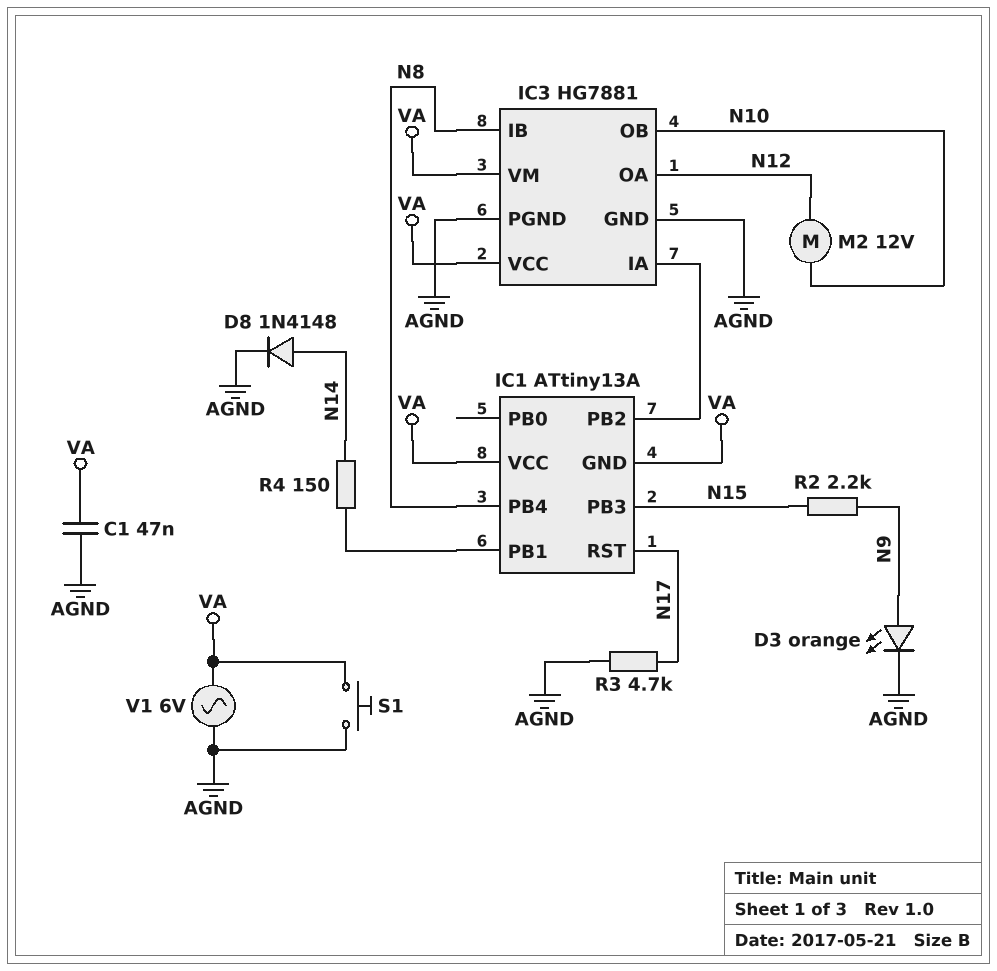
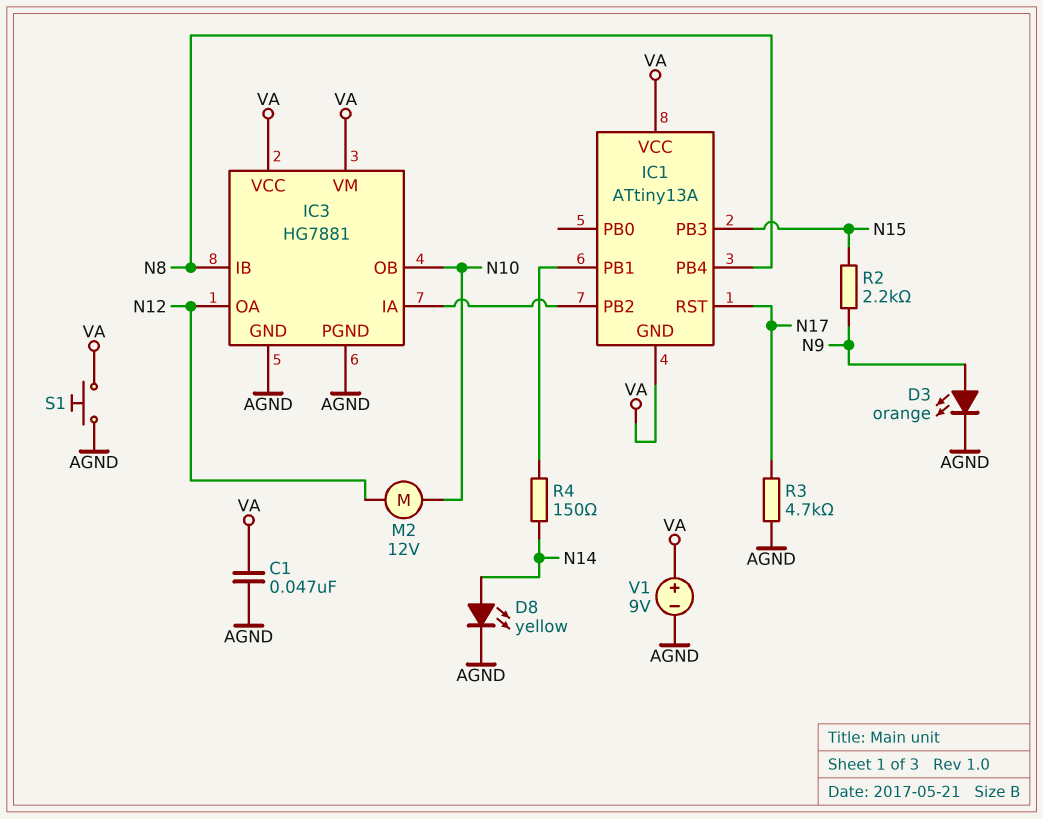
D8: diode 1N4148 (A N14, K AGND) -> LED yellow (A N14, K AGND)
V1: AC 6V (AGND, VA) -> 9V (plus VA, minus AGND)

